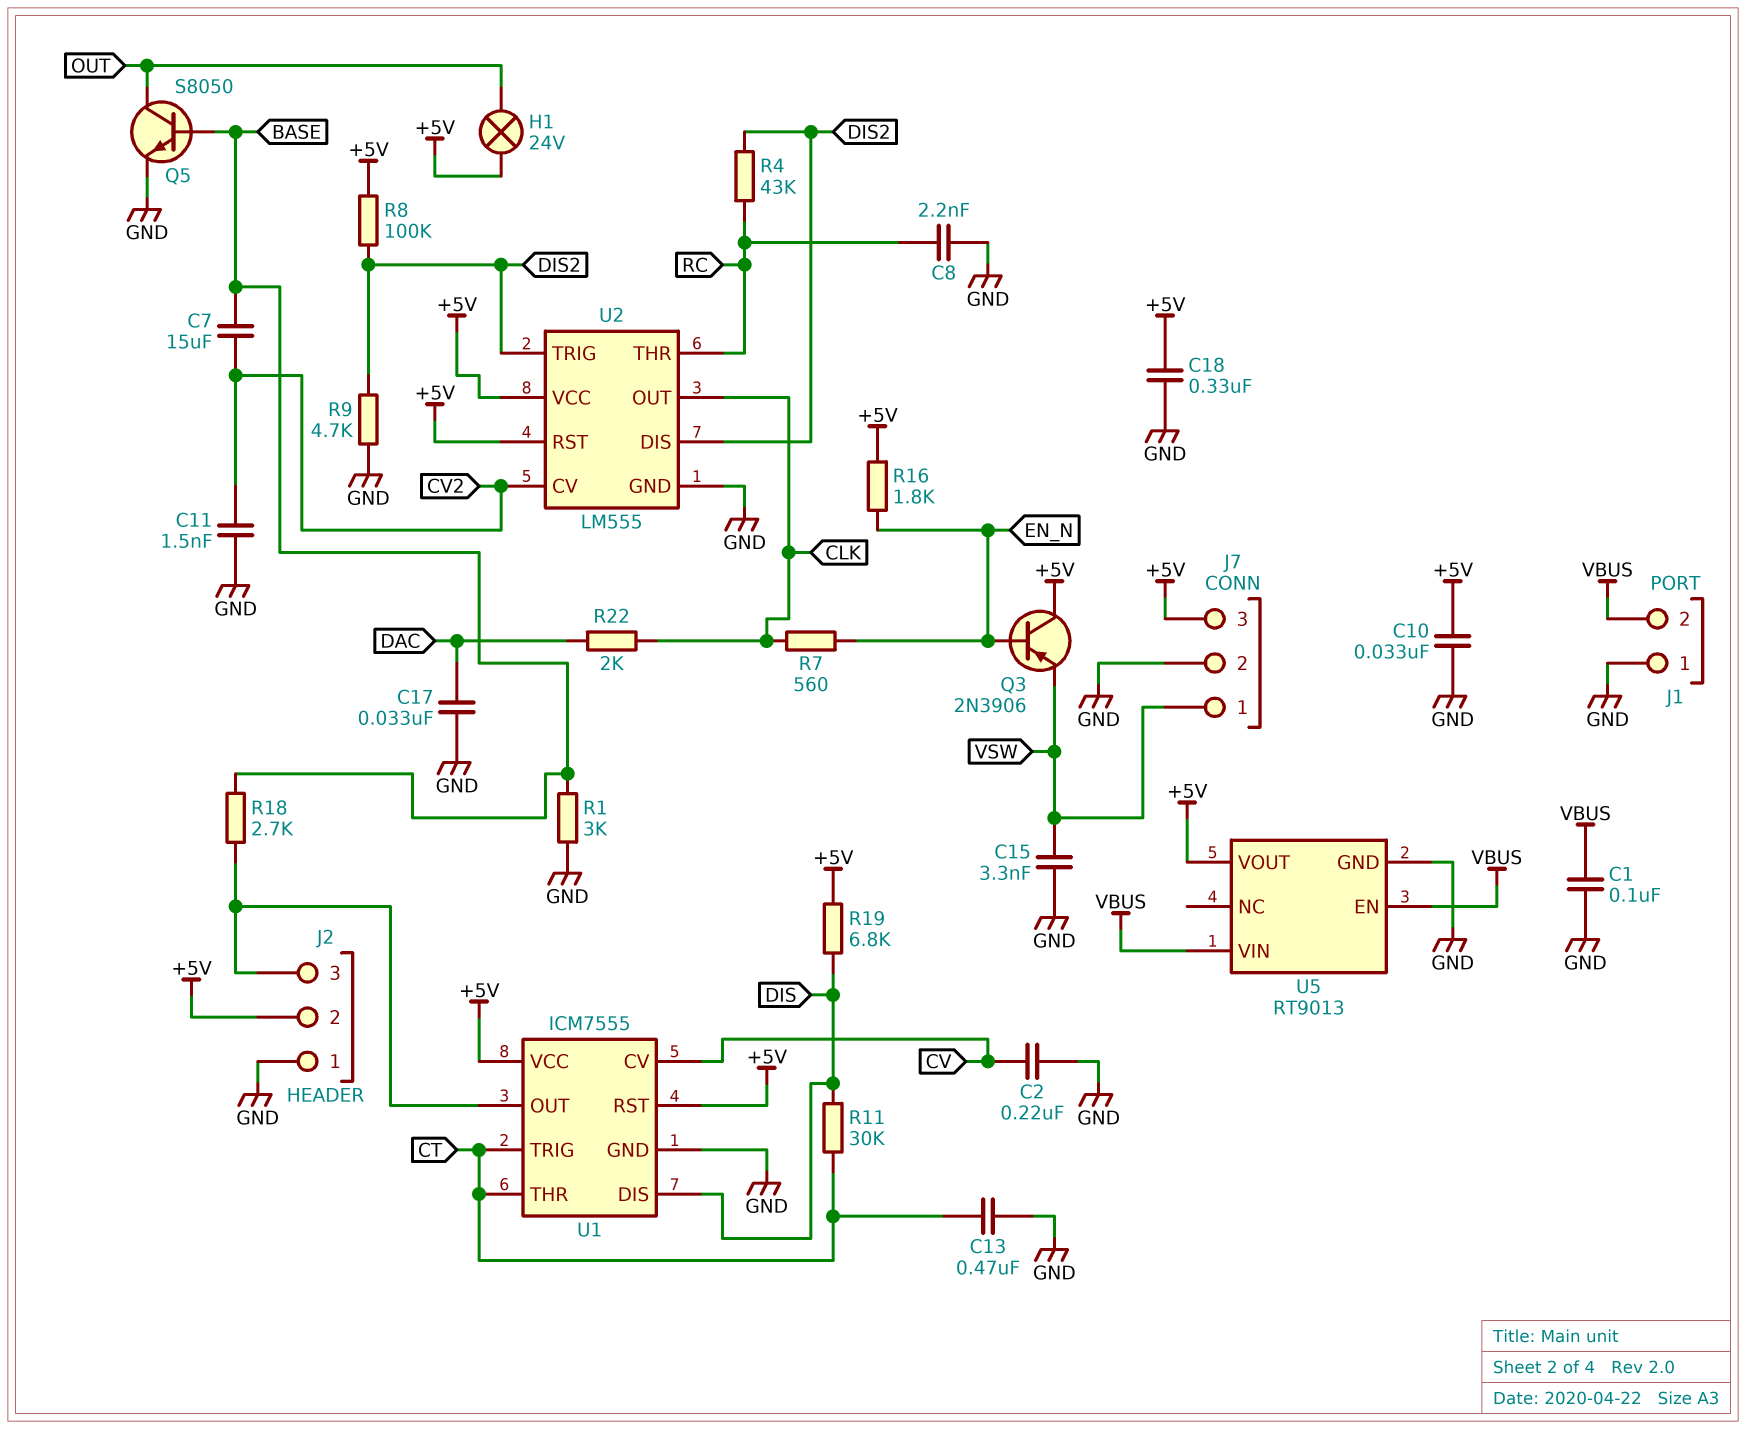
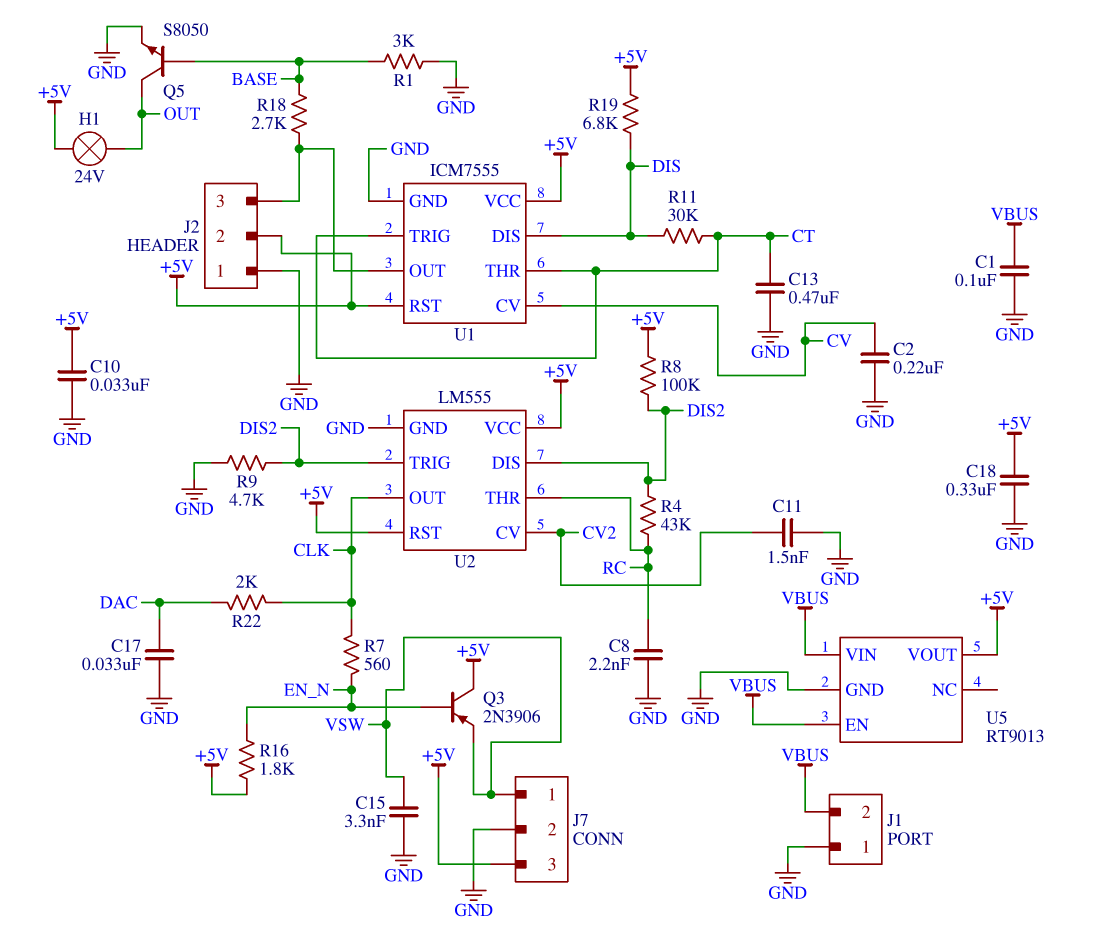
C7: 15uF (BASE, CV2) -> none

